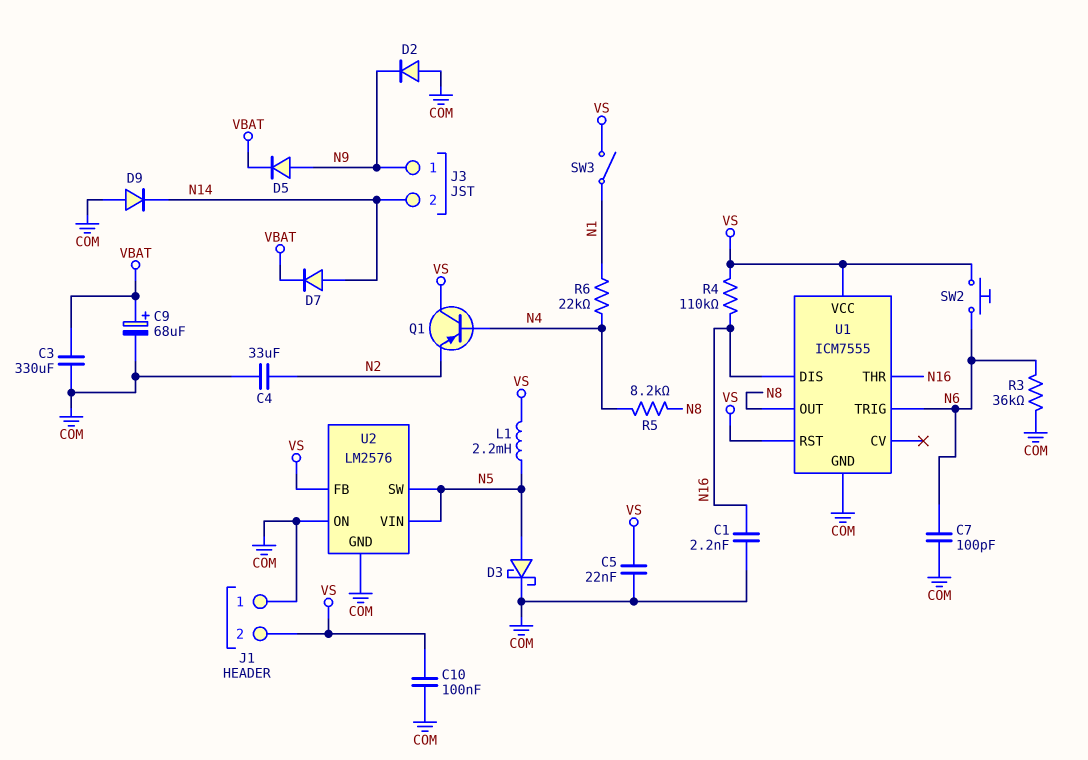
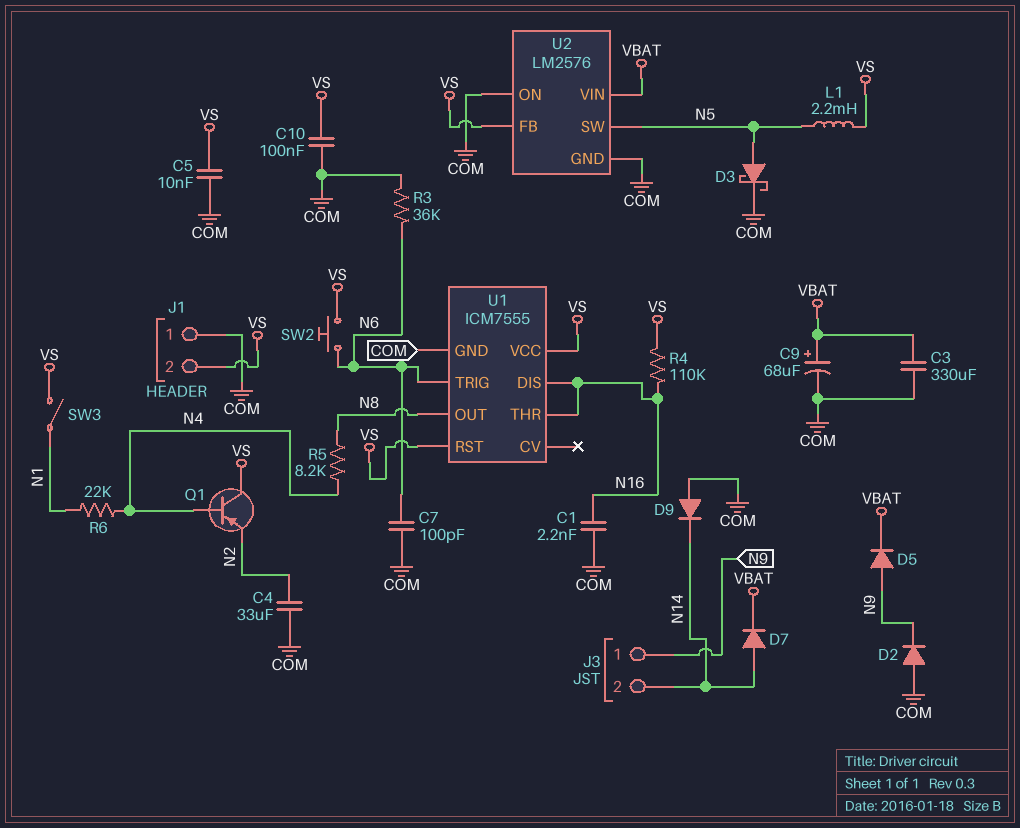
C5: 22nF (COM, VS) -> 10nF (COM, VS)
U2 pin VIN: N5 -> VBAT

